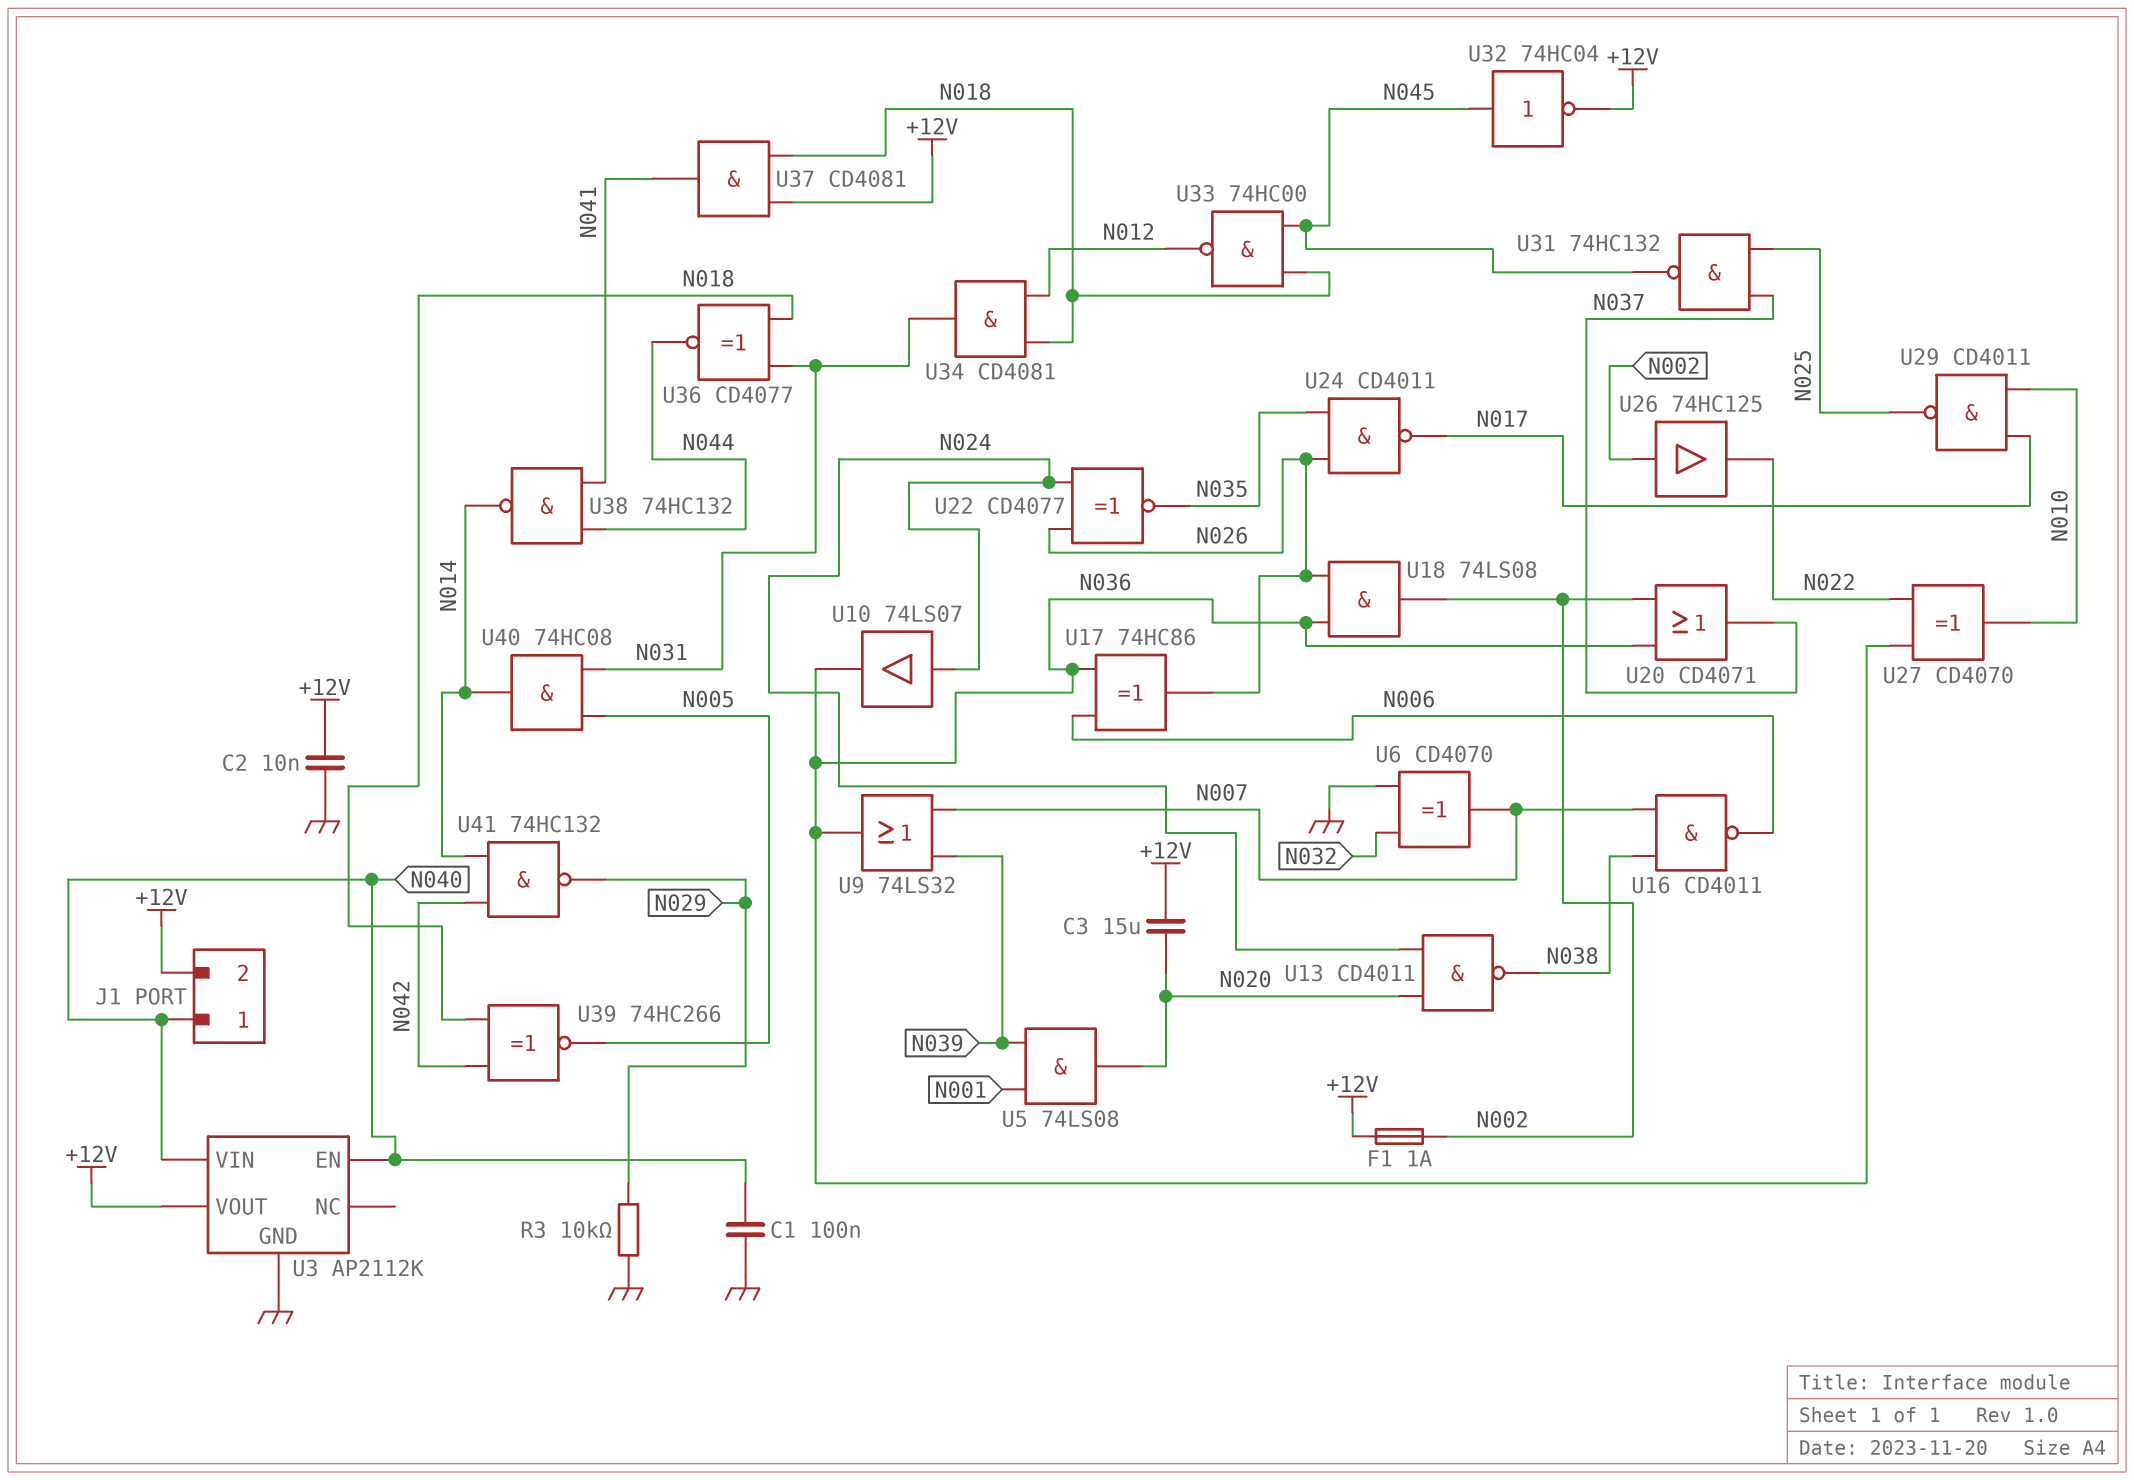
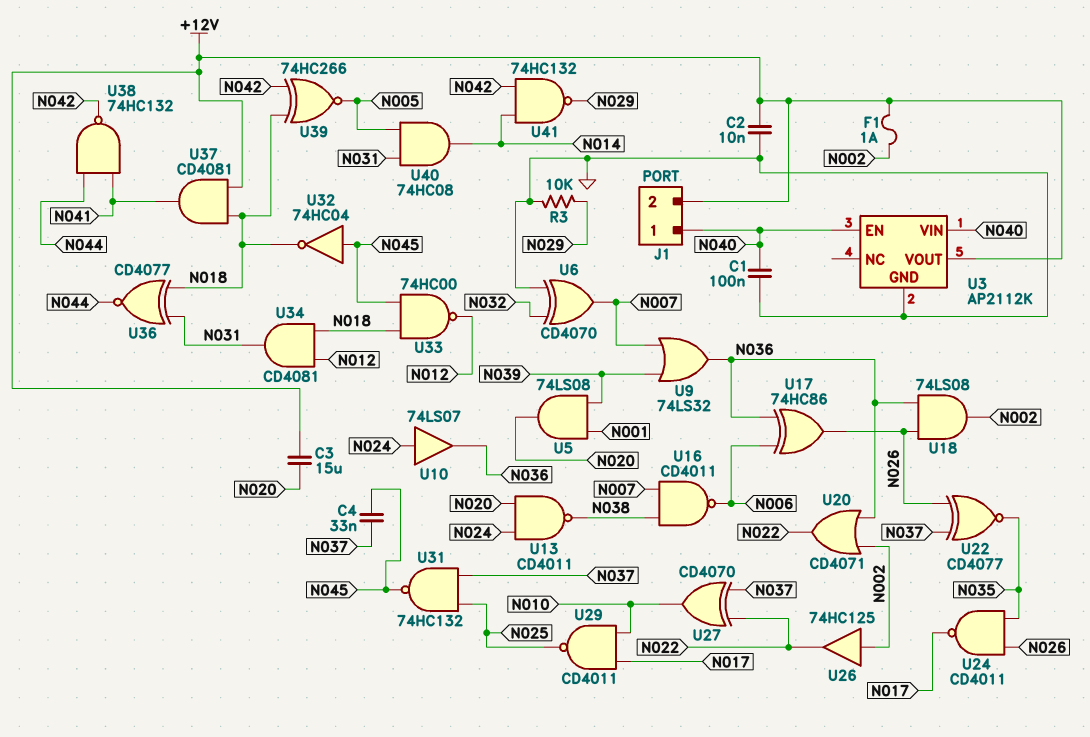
C4: none -> 33nF (N037, N045)
U20: OR CD4071 (in N002, in N036, out N037) -> OR CD4071 (in N002, in N036, out N022)
U22: XNOR CD4077 (in N024, in N026, out N035) -> XNOR CD4077 (in N026, in N037, out N035)
U27: XOR CD4070 (in N022, in N036, out N010) -> XOR CD4070 (in N022, in N037, out N010)
U32: NOT 74HC04 (in N045, out +12V) -> NOT 74HC04 (in N045, out N018)
U38: NAND 74HC132 (in N041, in N044, out N014) -> NAND 74HC132 (in N041, in N044, out N042)

